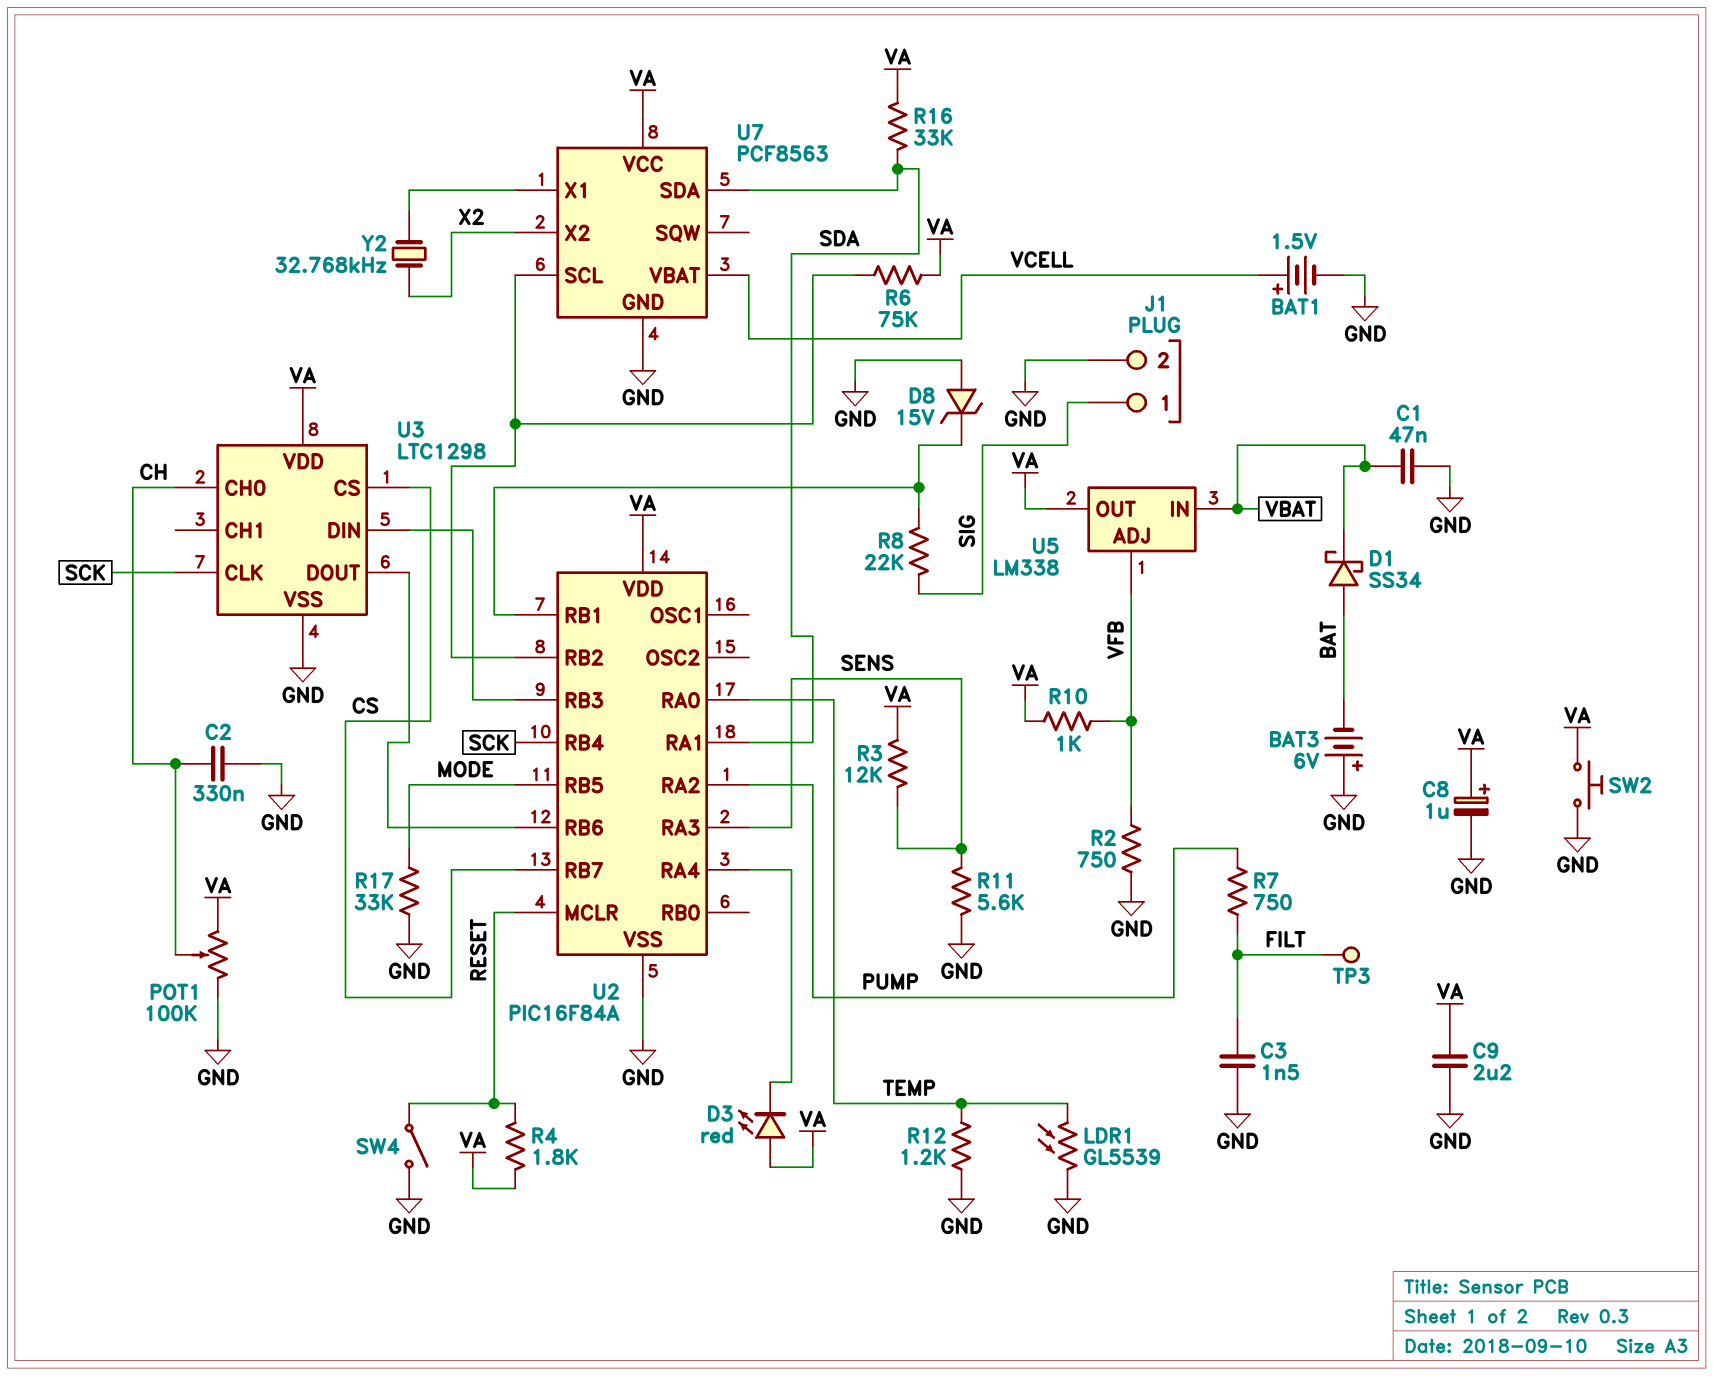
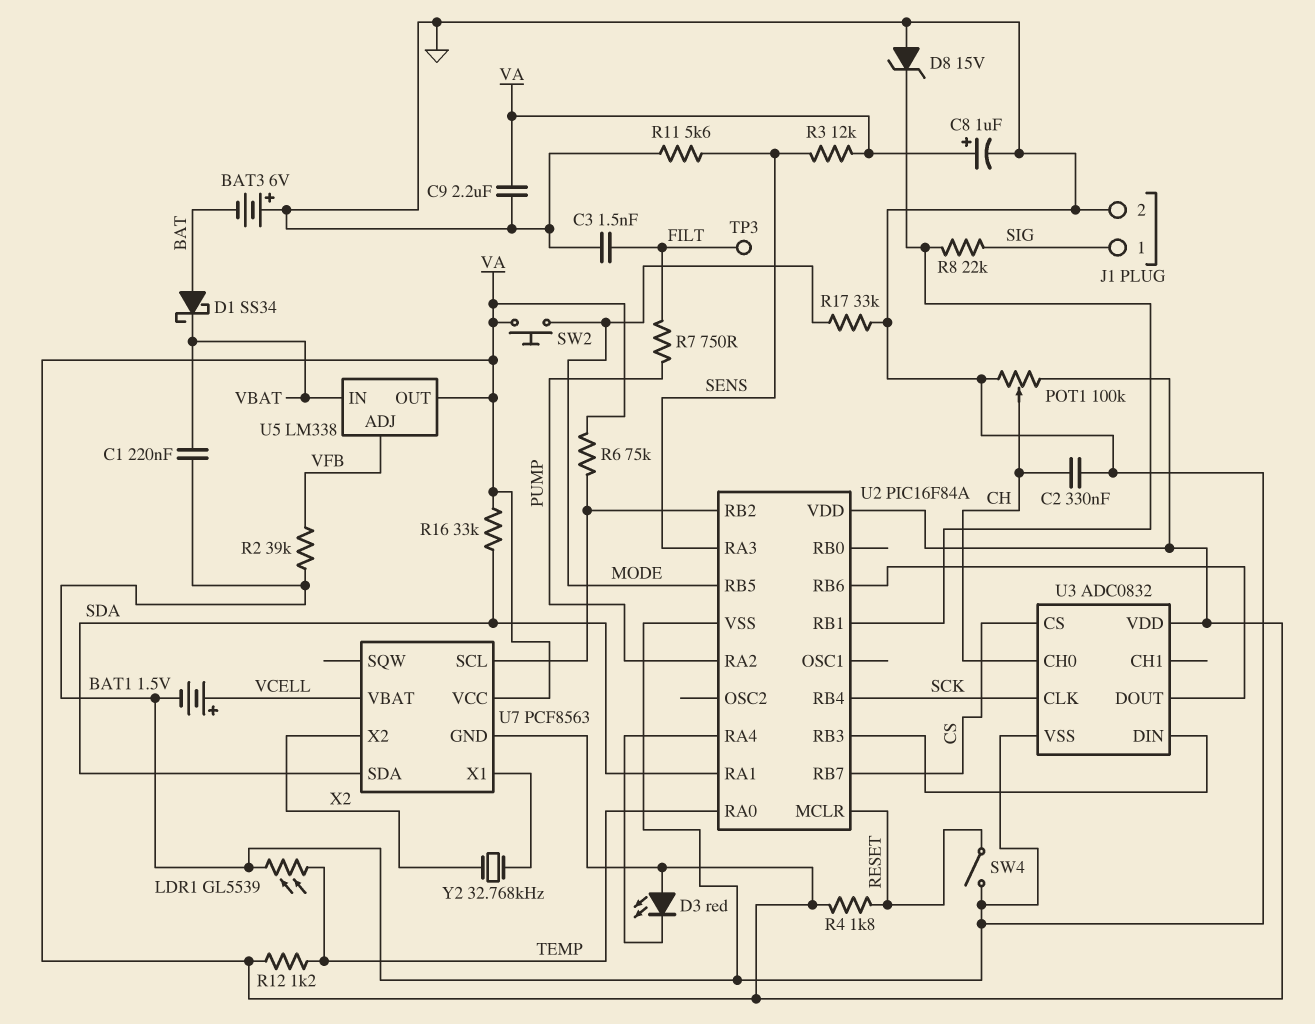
C1: 47nF (GND, VBAT) -> 220nF (GND, VBAT)
R2: 750 (GND, VFB) -> 39k (GND, VFB)
R10: 1k (VA, VFB) -> none
R12: 1.2k (GND, TEMP) -> 1.2k (TEMP, VA)
SW2: button (GND, VA) -> button (MODE, VA)
U3: LTC1298 -> ADC0832
U7 pin GND: GND -> VA

